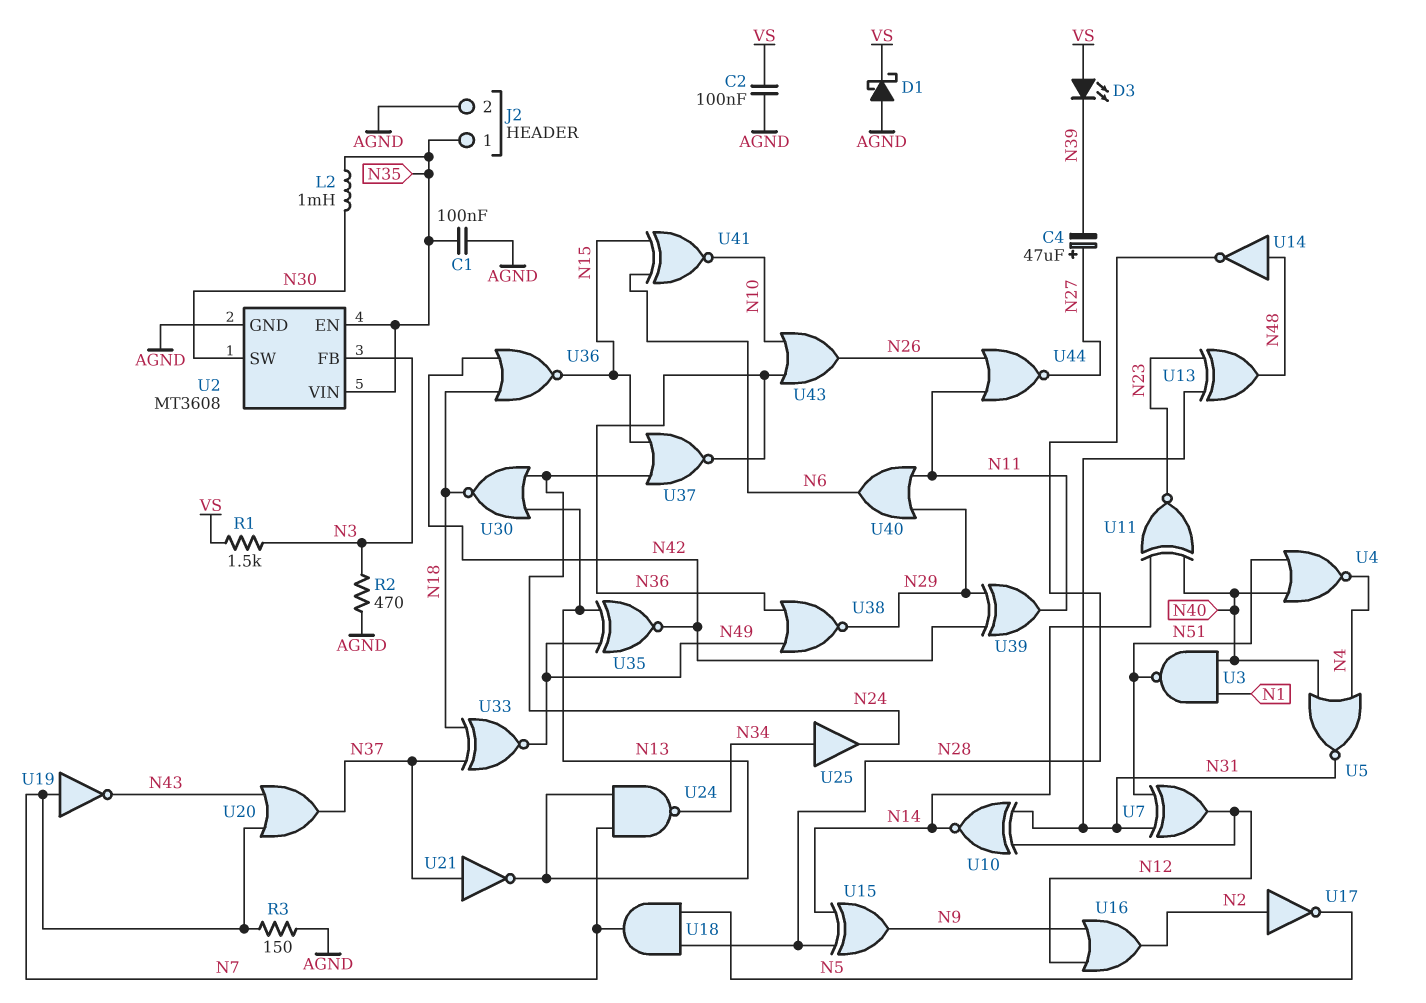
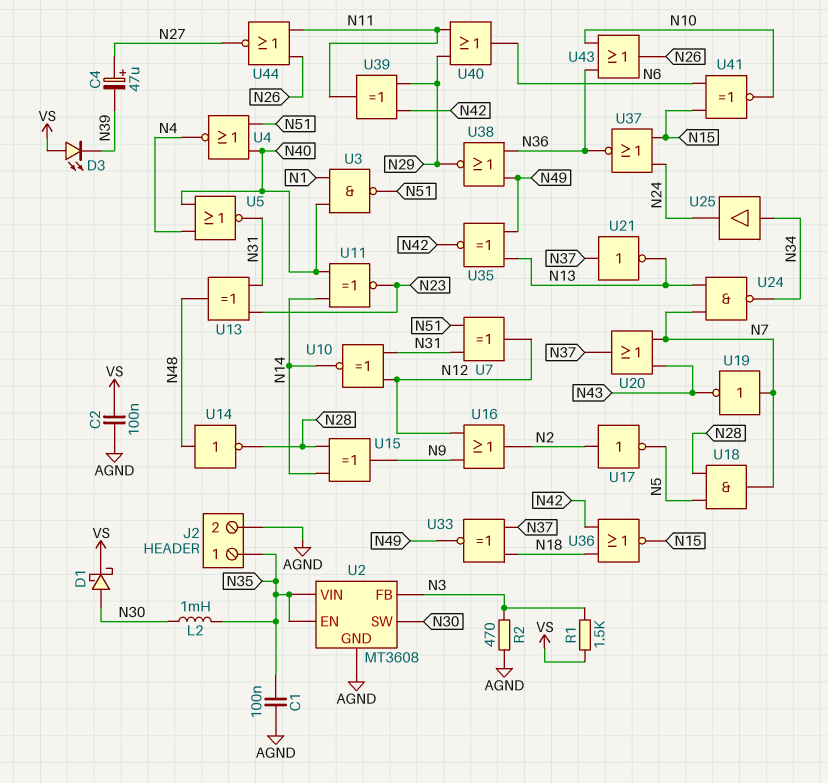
D1: schottky (A AGND, K VS) -> schottky (A N30, K VS)
R3: 150 (AGND, N7) -> none
U30: NOR (in N13, in N24, out N18) -> none

